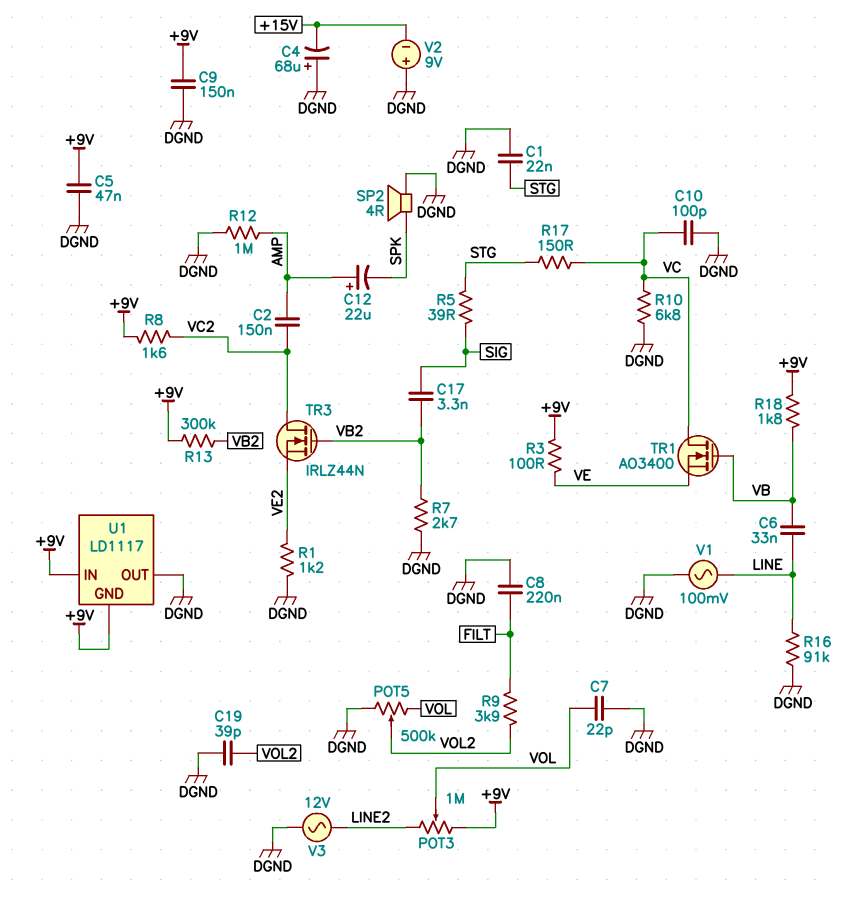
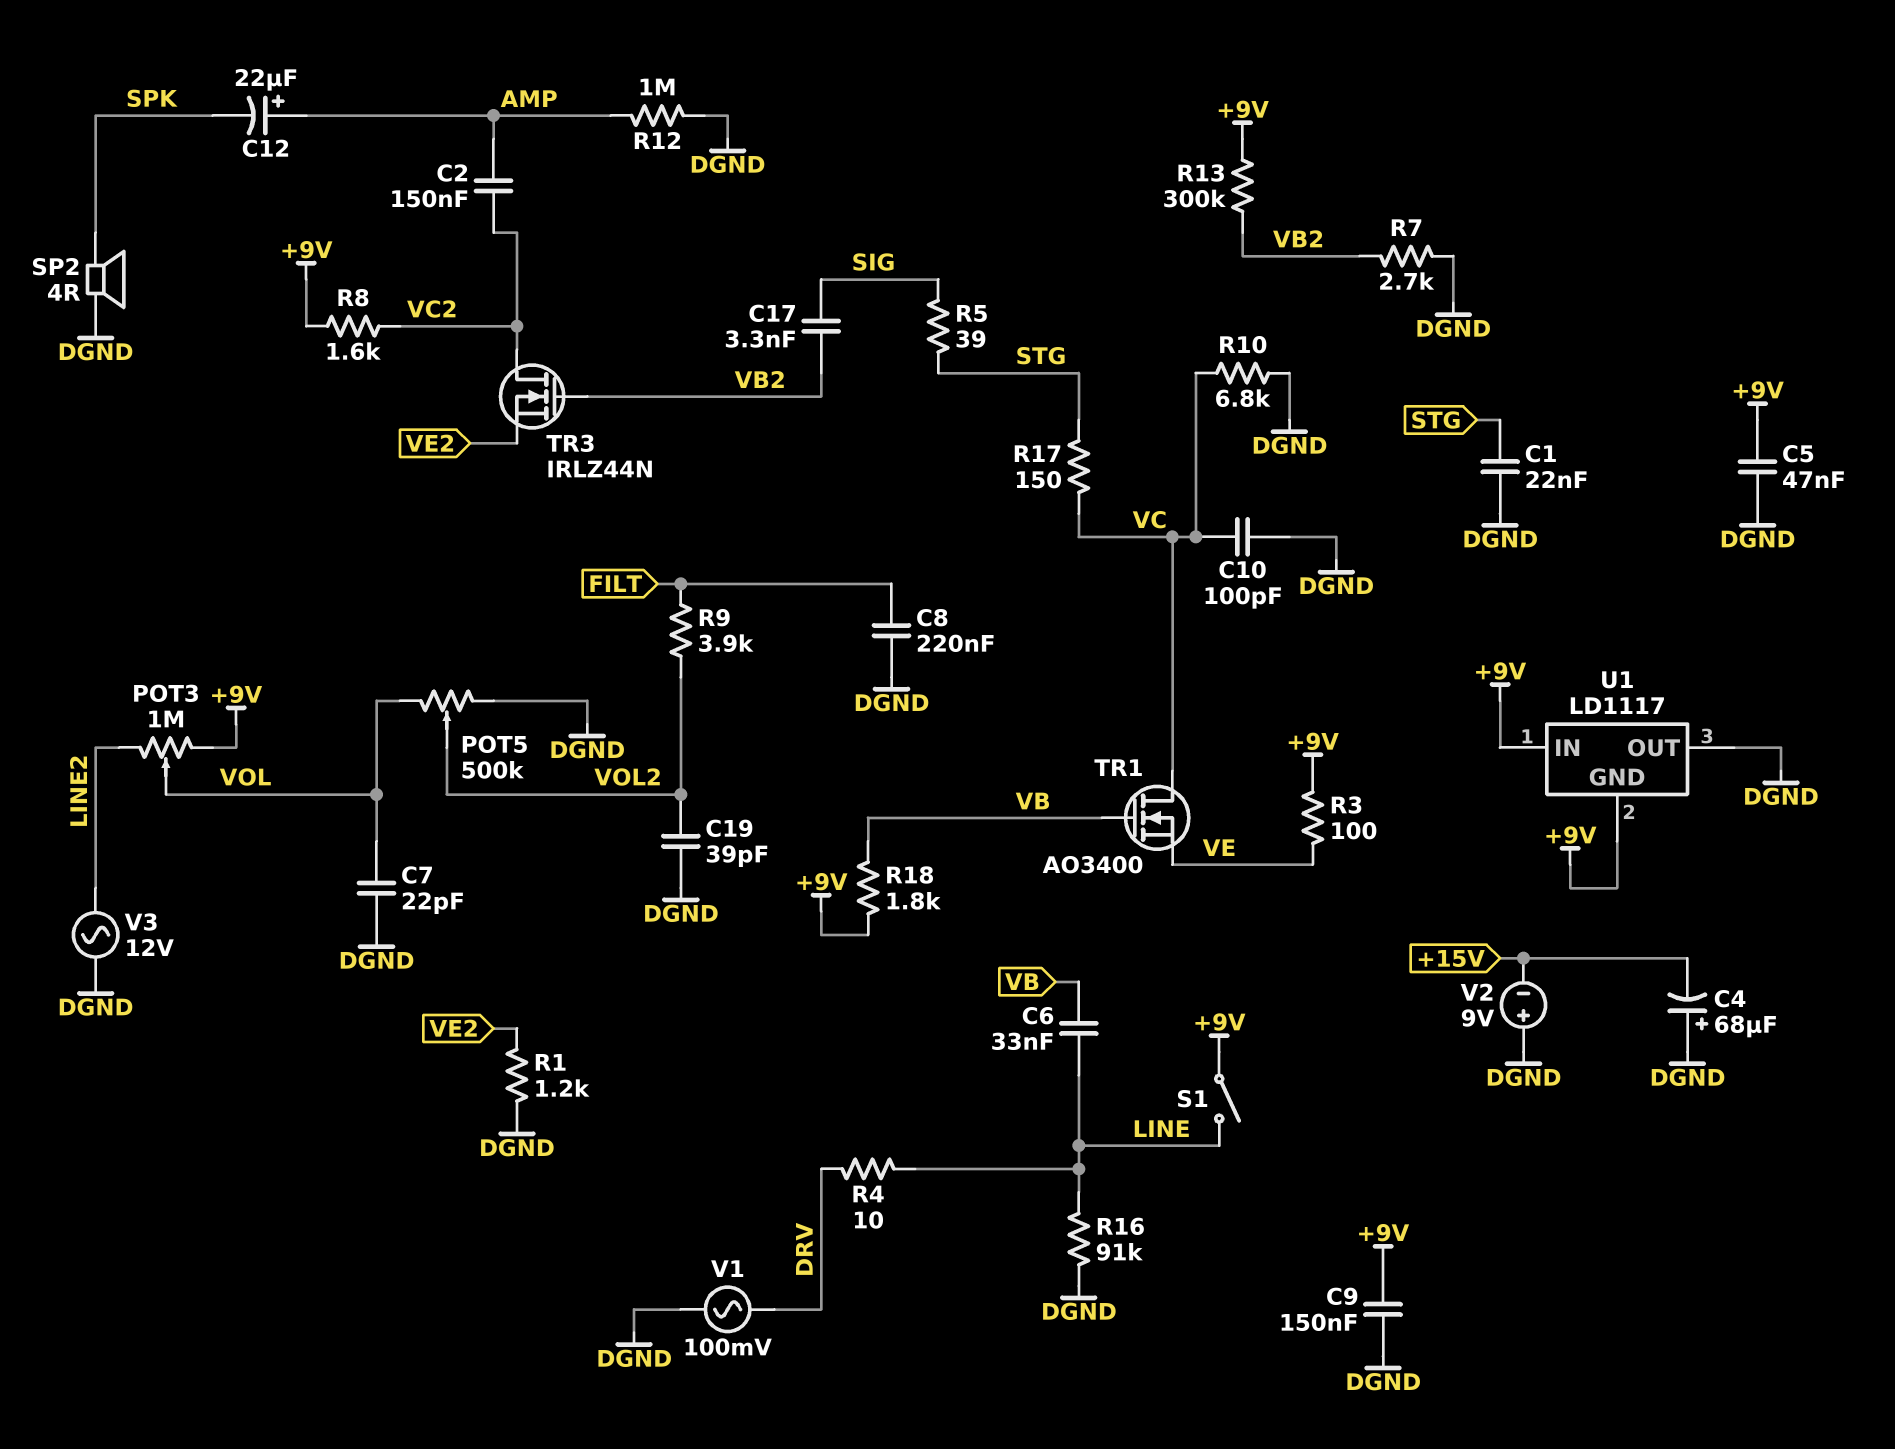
R4: none -> 10 (DRV, LINE)
S1: none -> switch (+9V, LINE)
V1: AC 100mV (DGND, LINE) -> AC 100mV (DGND, DRV)

